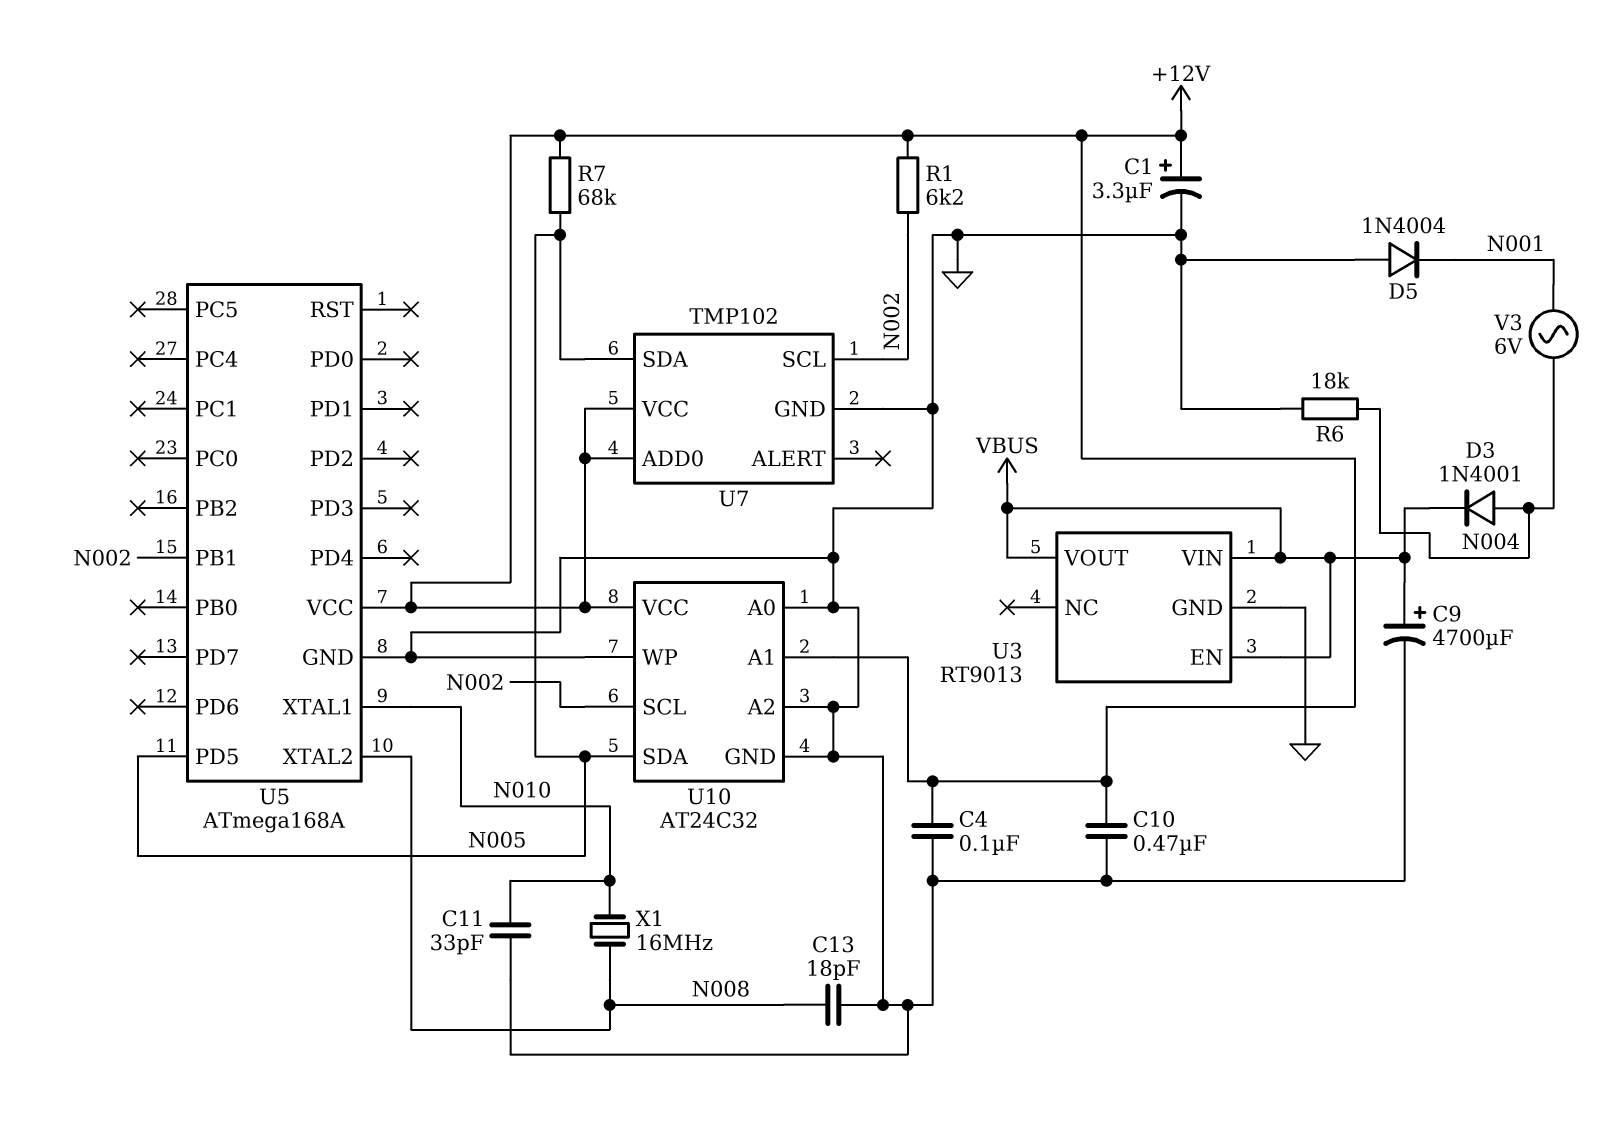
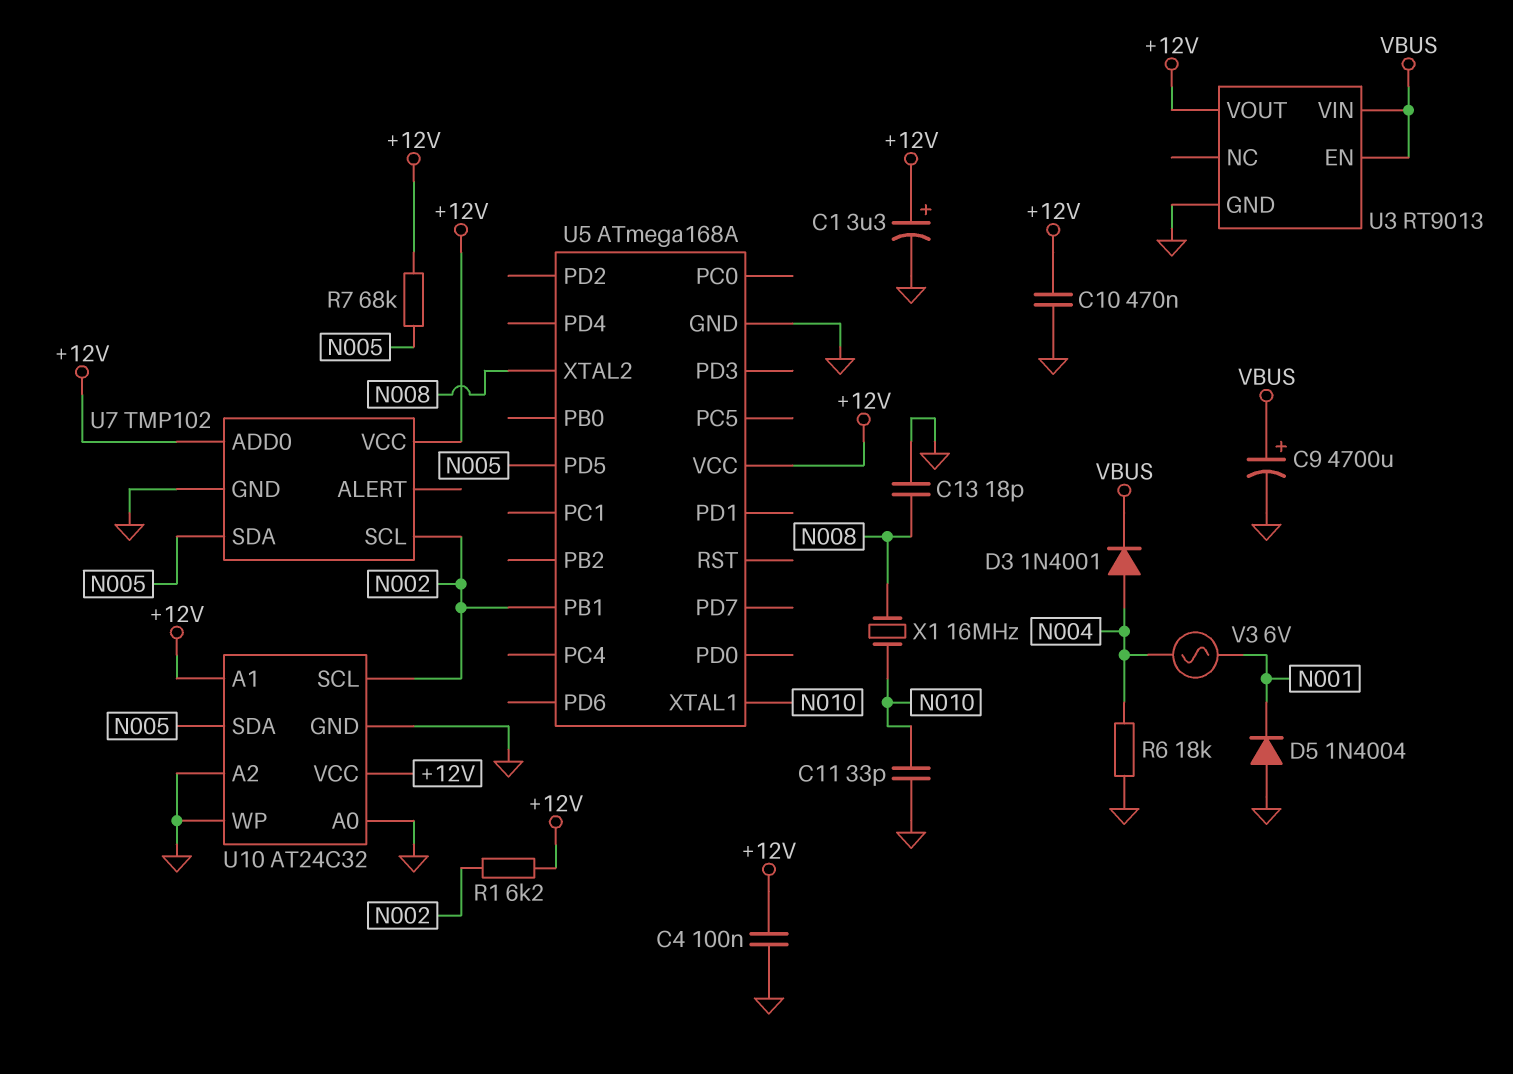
U3 pin VOUT: VBUS -> +12V

